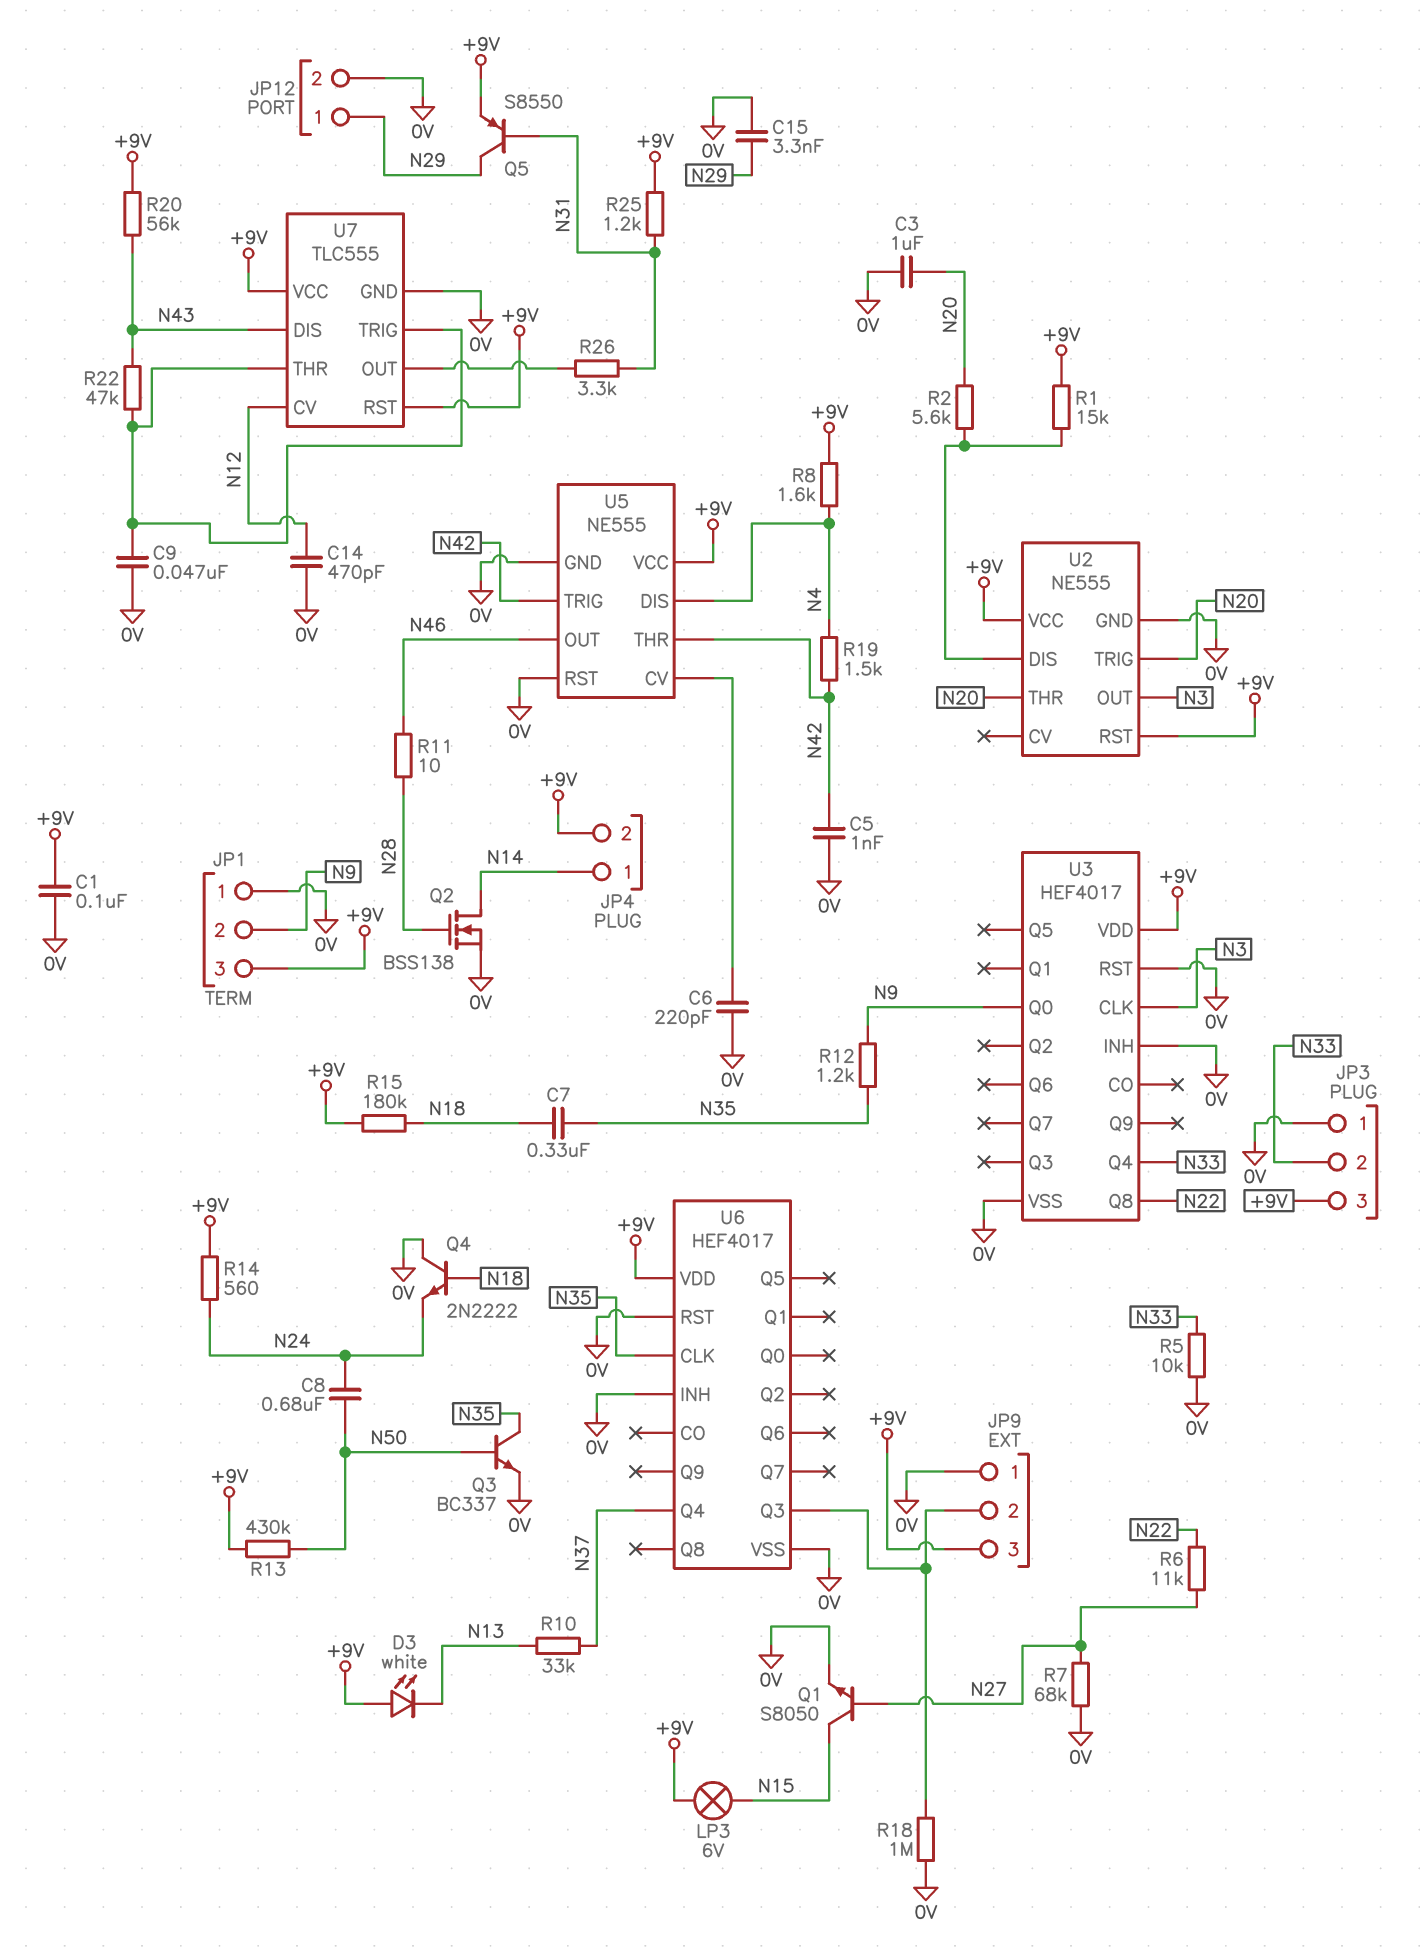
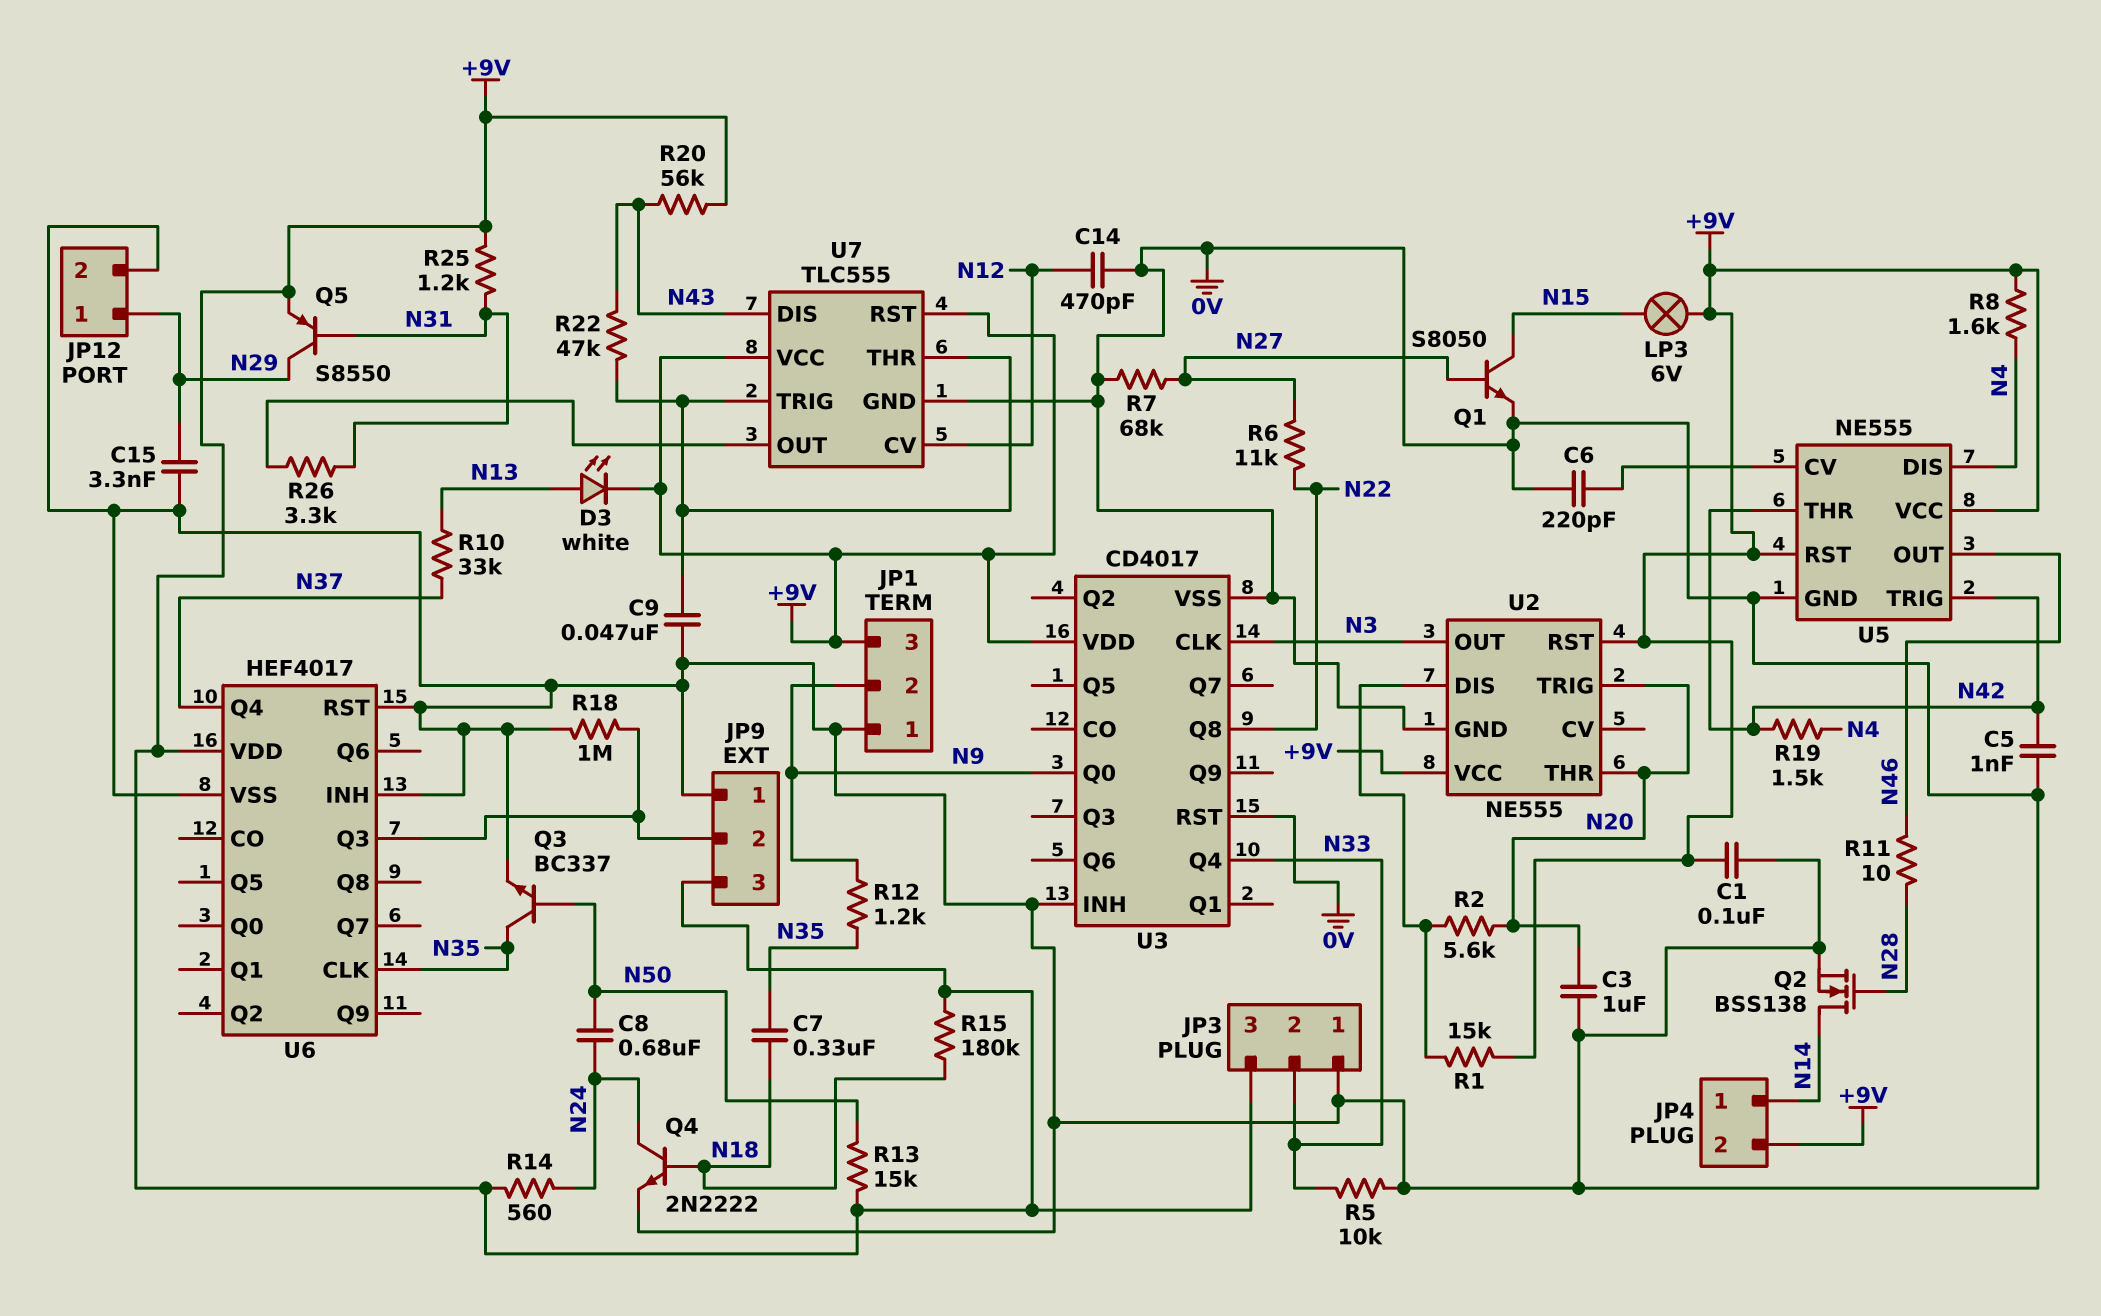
D3: LED white (A +9V, K N13) -> LED white (A N13, K +9V)
Q4: NPN 2N2222 (B N18, C 0V, E N24) -> NPN 2N2222 (B N18, C N24, E 0V)
R13: 430k (+9V, N50) -> 15k (+9V, N50)
U3: HEF4017 -> CD4017
U5 pin RST: 0V -> +9V

